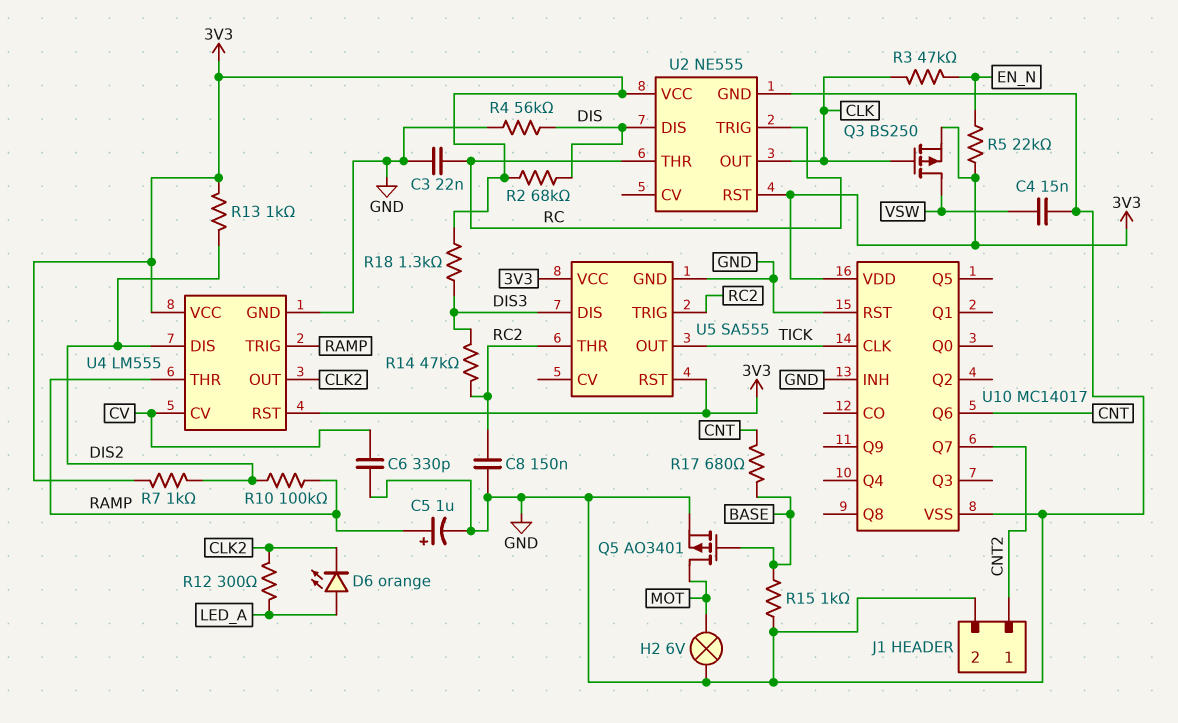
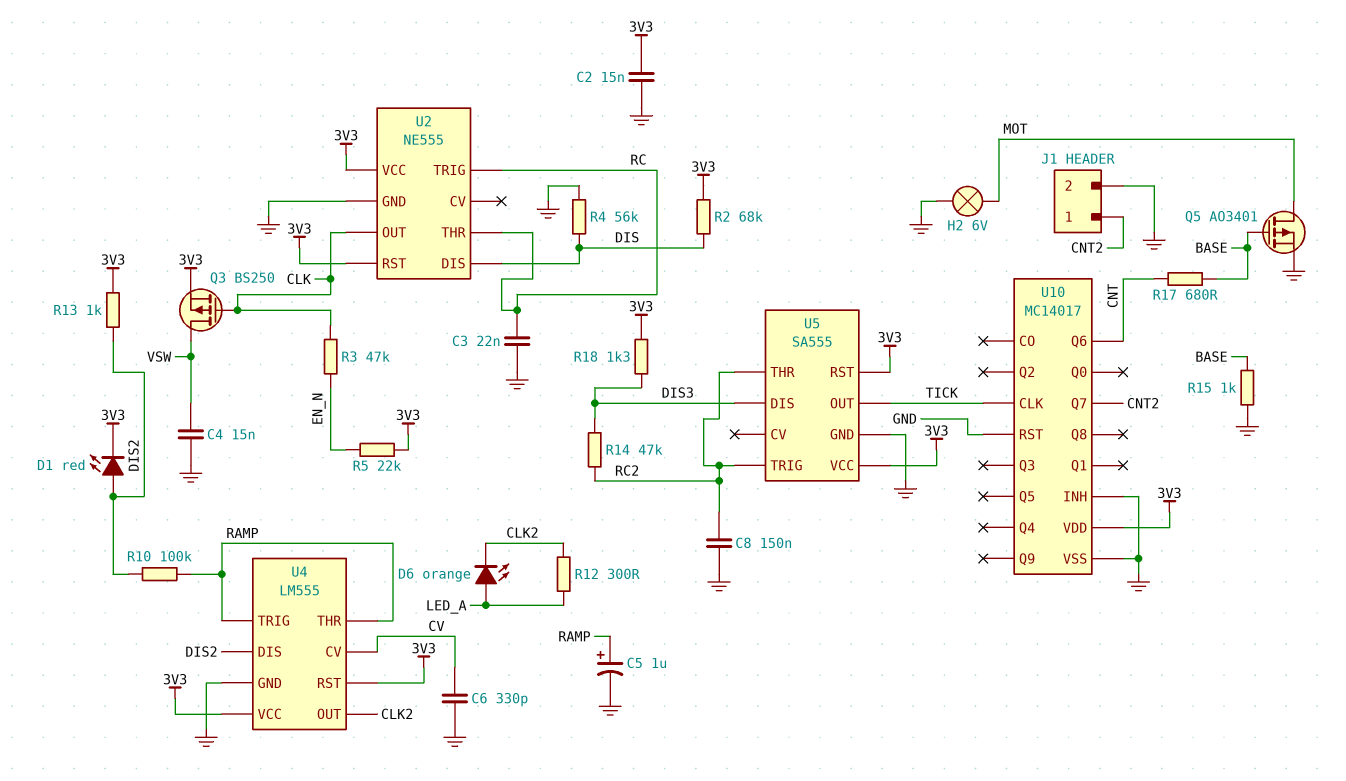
C2: none -> 15nF (3V3, GND)
D1: none -> LED red (A DIS2, K 3V3)
R7: 1k (3V3, DIS2) -> none

